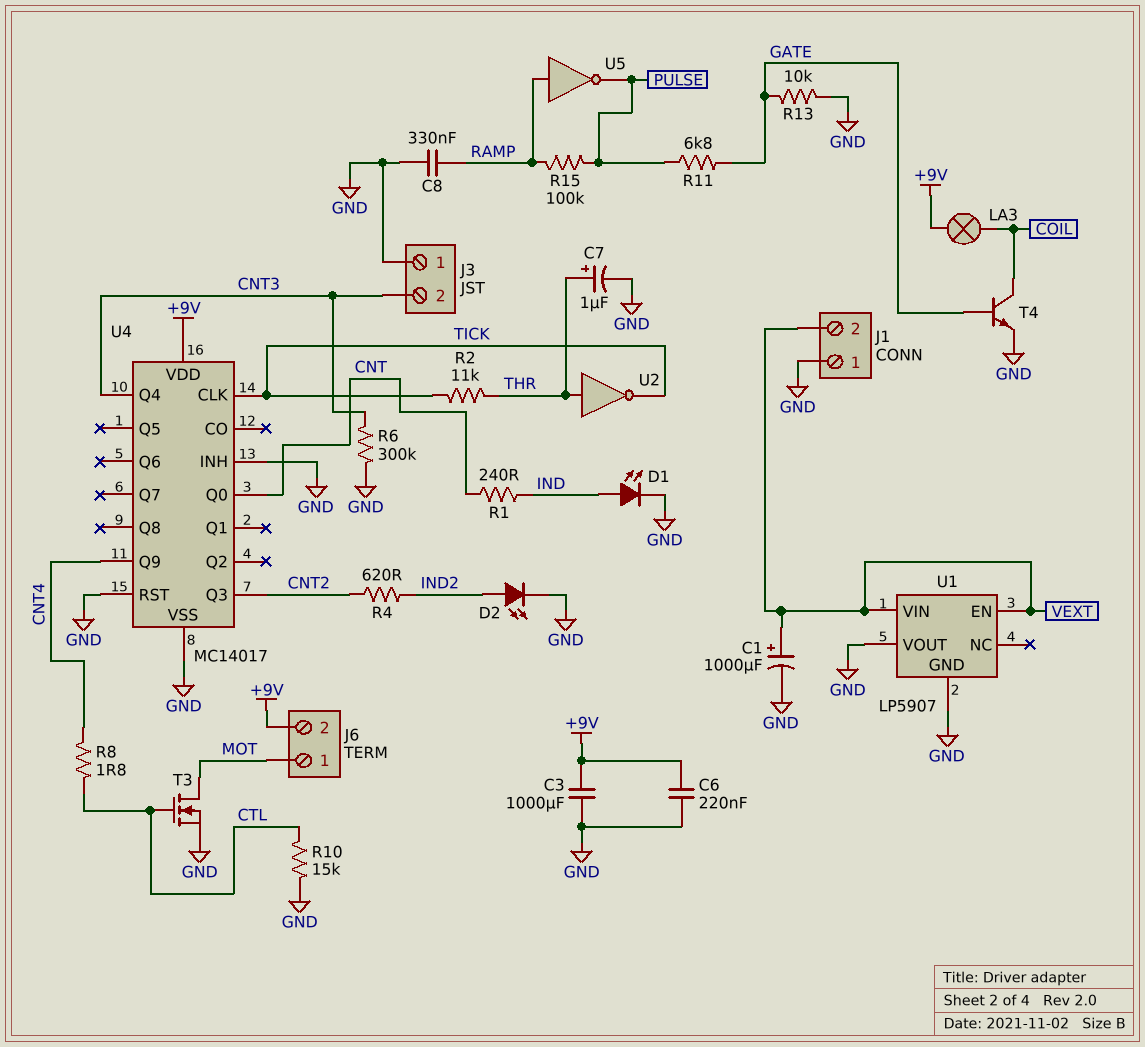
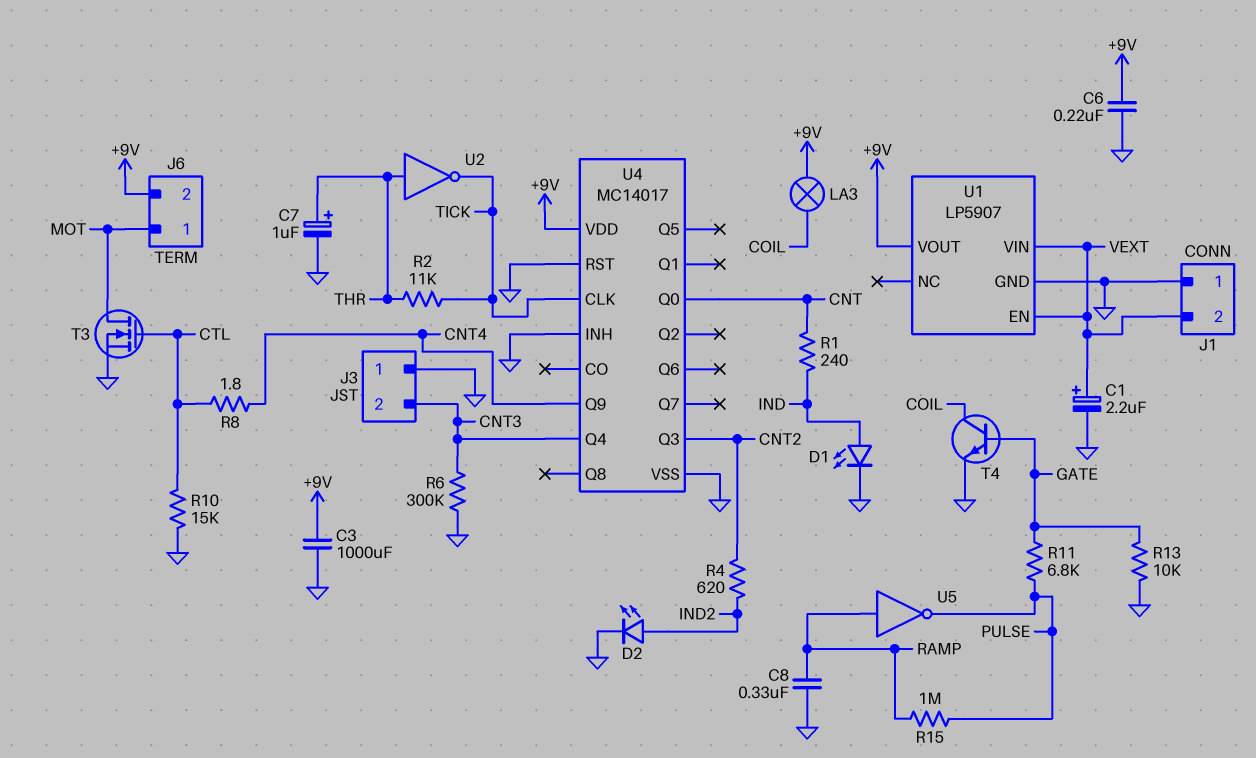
C1: 1000uF (plus VEXT, minus GND) -> 2.2uF (plus VEXT, minus GND)
R15: 100k (PULSE, RAMP) -> 1M (PULSE, RAMP)
U1 pin VOUT: GND -> +9V

